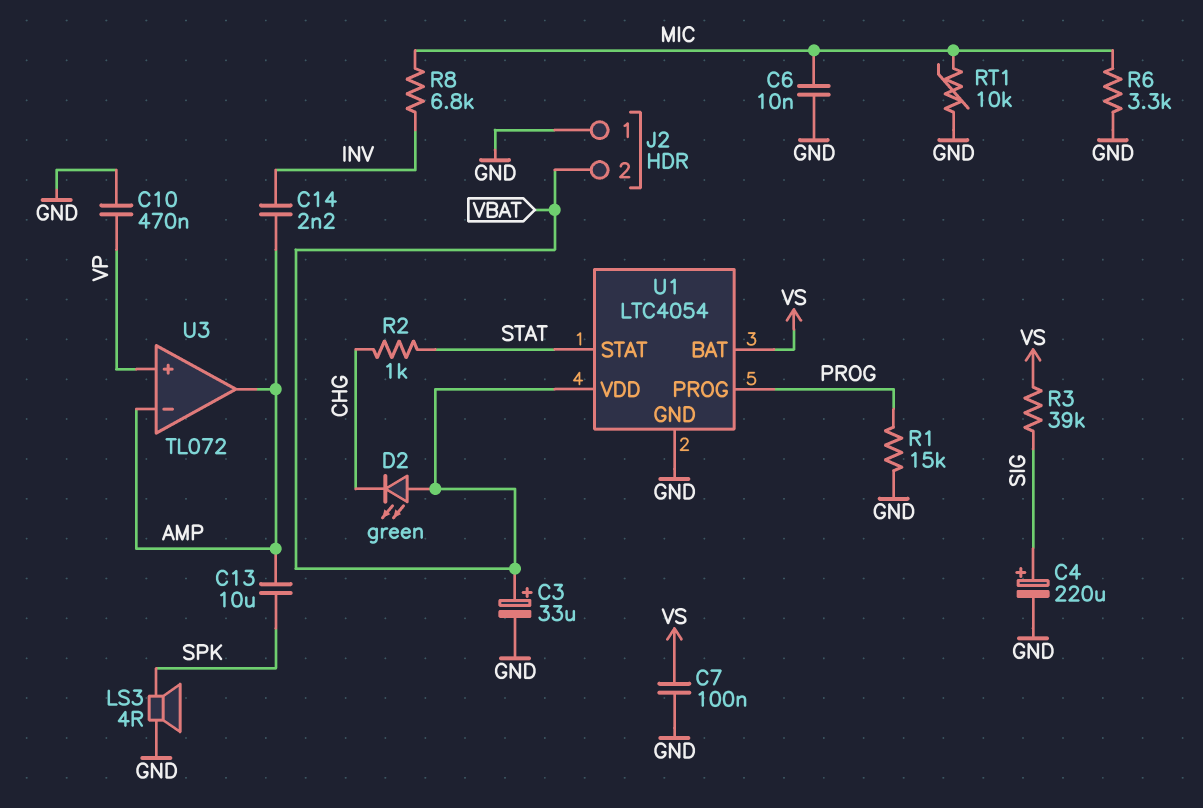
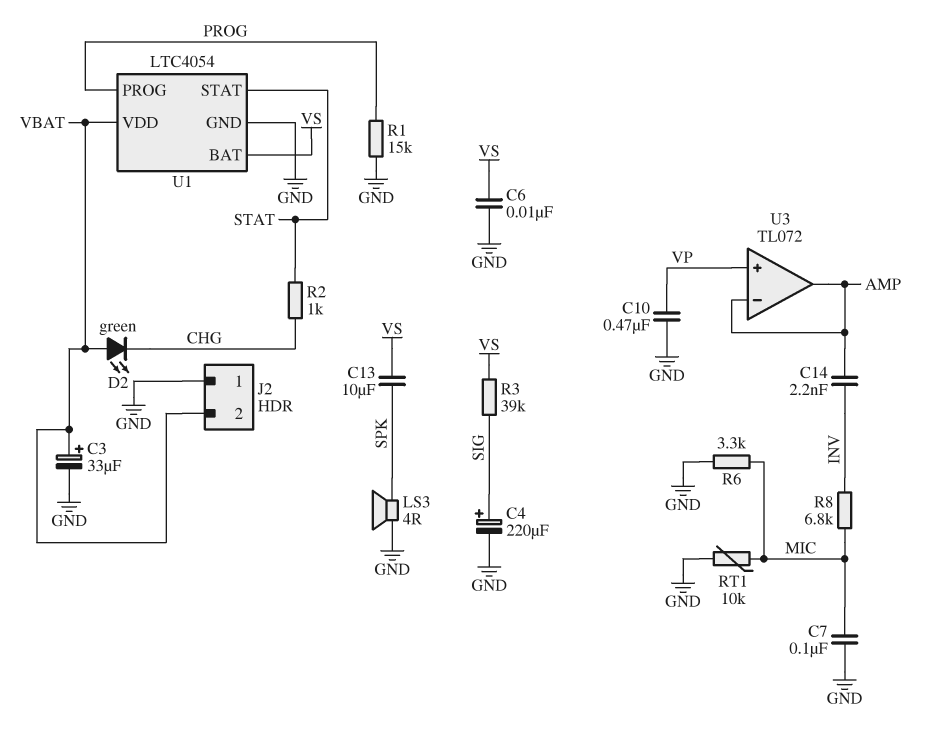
C6: 10nF (GND, MIC) -> 10nF (GND, VS)
C7: 100nF (GND, VS) -> 100nF (GND, MIC)
C13: 10uF (AMP, SPK) -> 10uF (SPK, VS)

